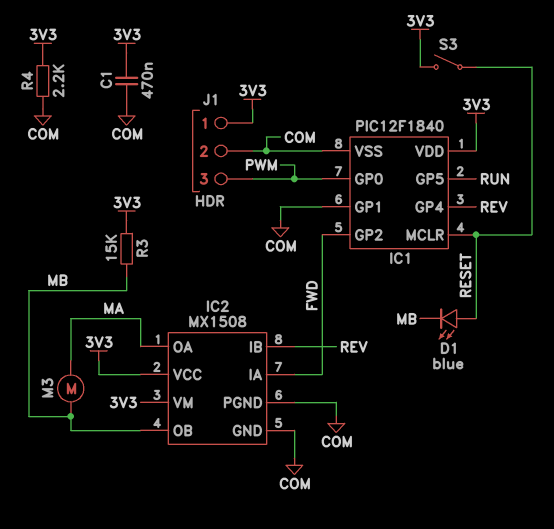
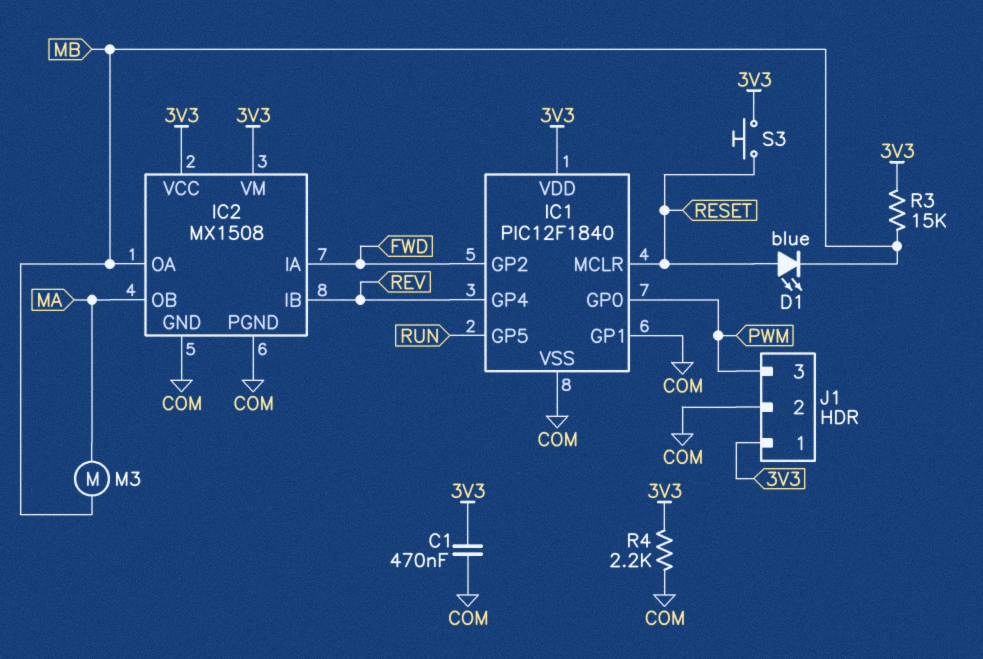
IC2 pin OA: MA -> MB
IC2 pin OB: MB -> MA
S3: switch (3V3, RESET) -> button (3V3, RESET)

